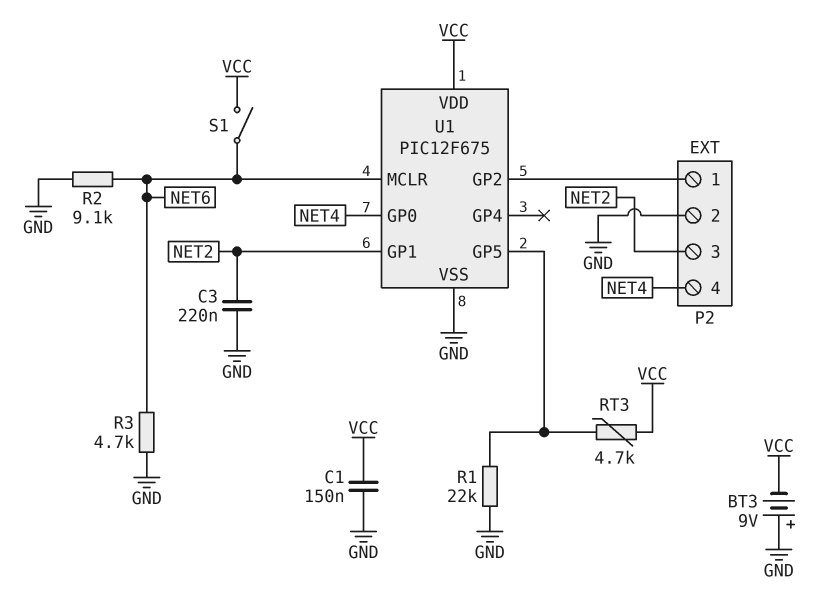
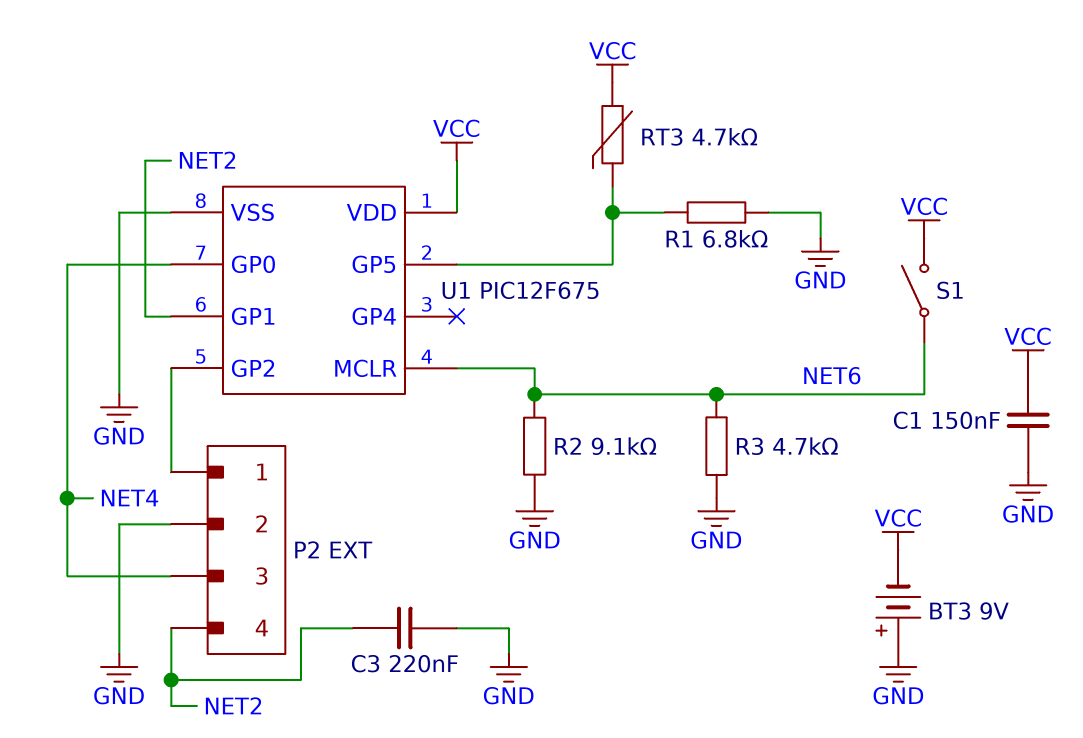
P2 pin 3: NET2 -> NET4
P2 pin 4: NET4 -> NET2
R1: 22k (GND, U1/GP5) -> 6.8k (GND, U1/GP5)

